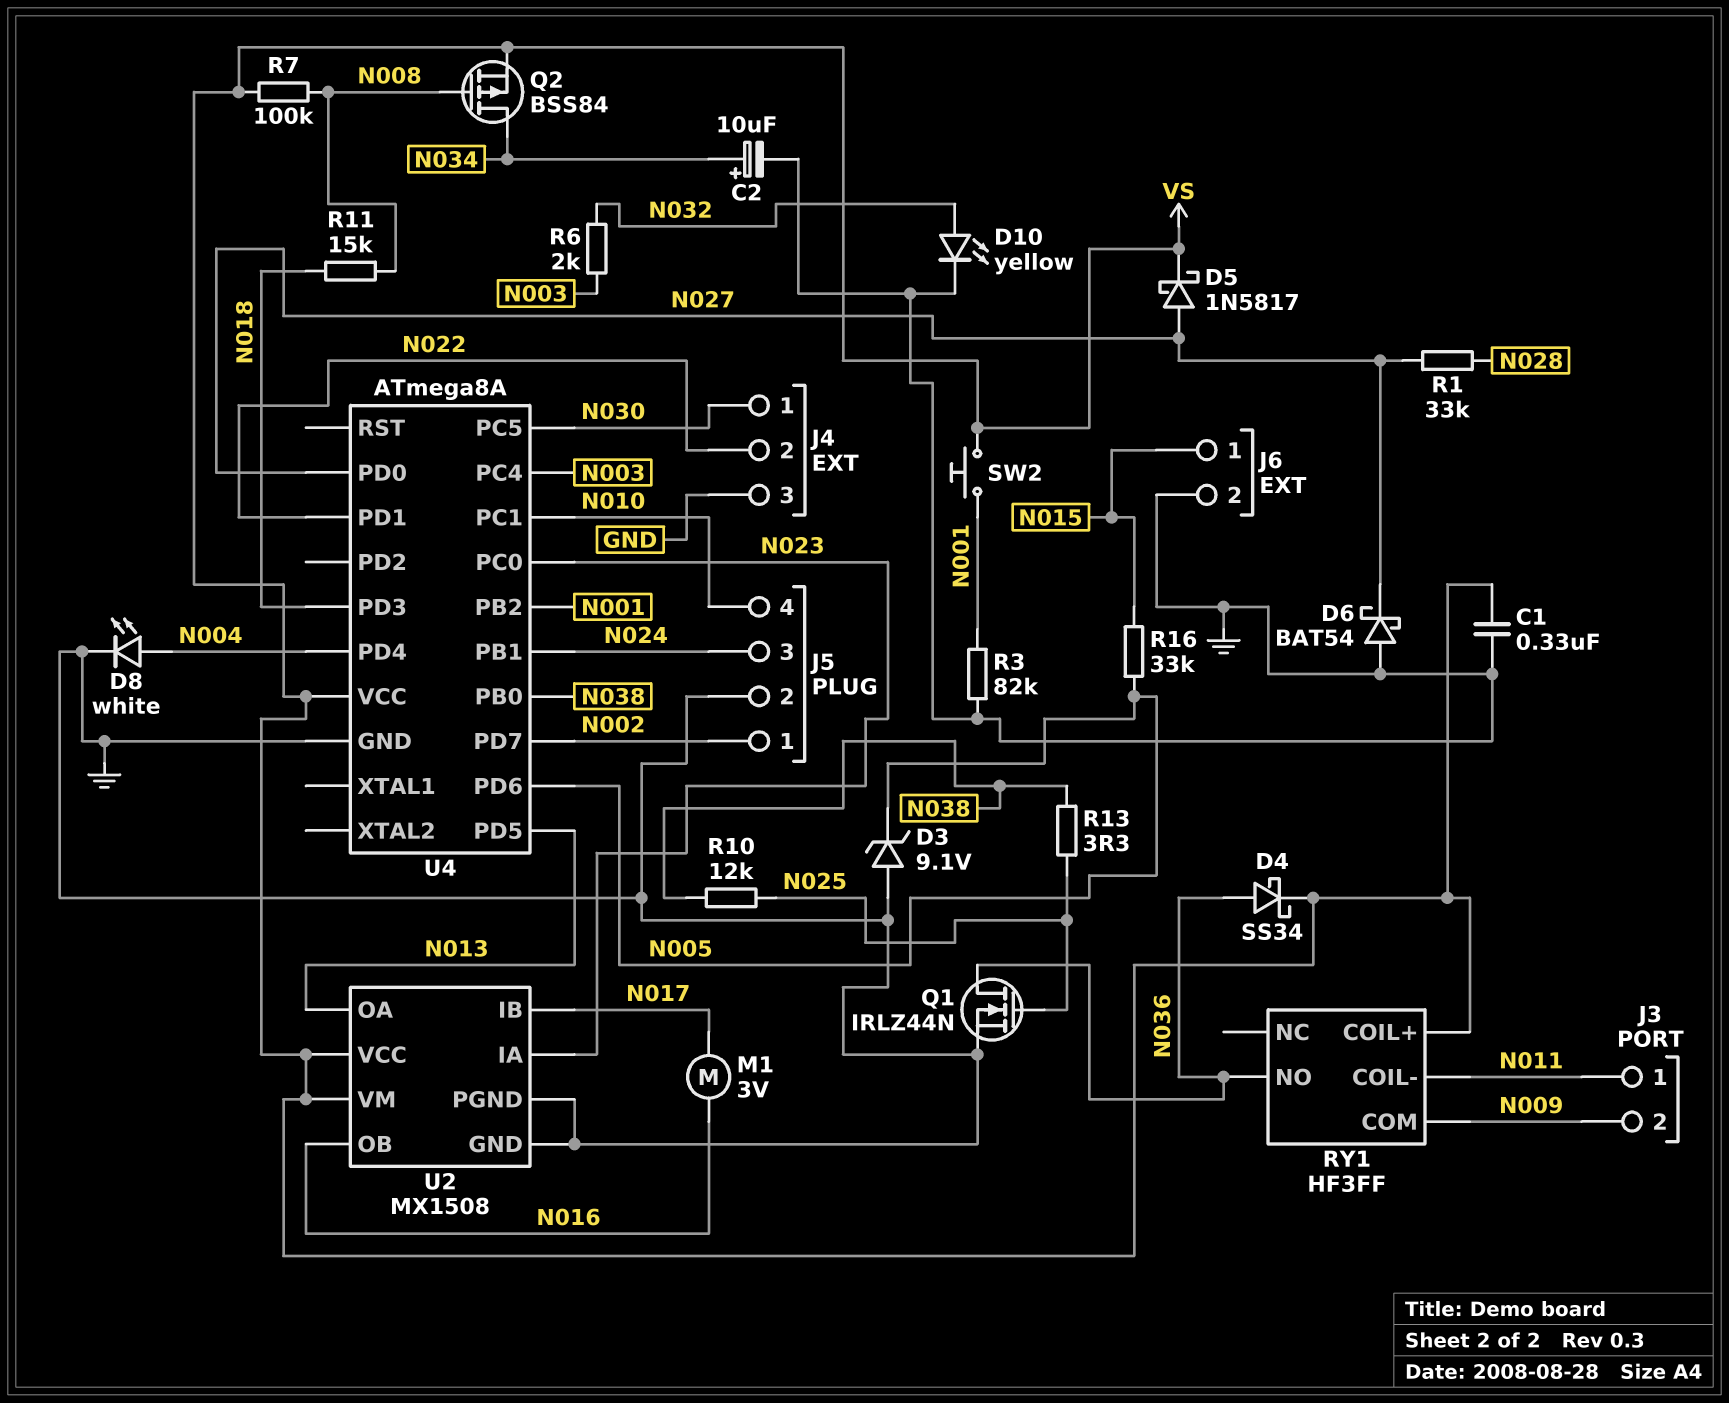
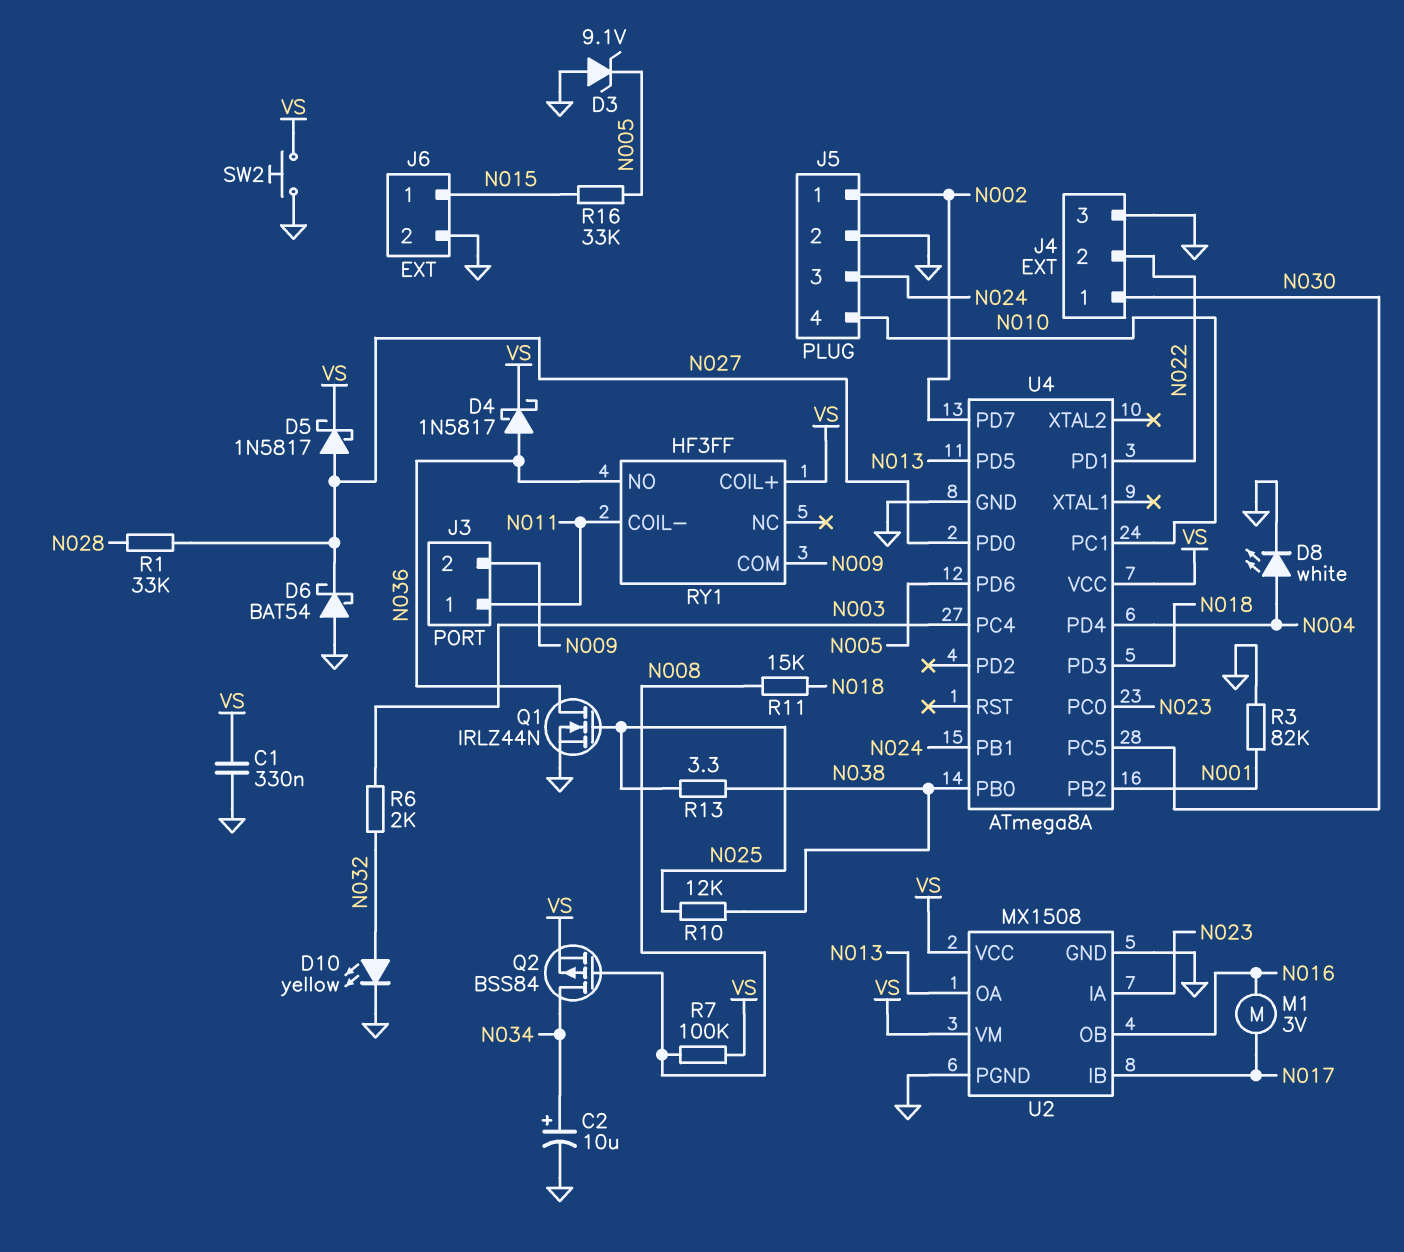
D4: schottky SS34 (A N036, K VS) -> schottky 1N5817 (A N036, K VS)
SW2: button (N001, VS) -> button (GND, VS)

